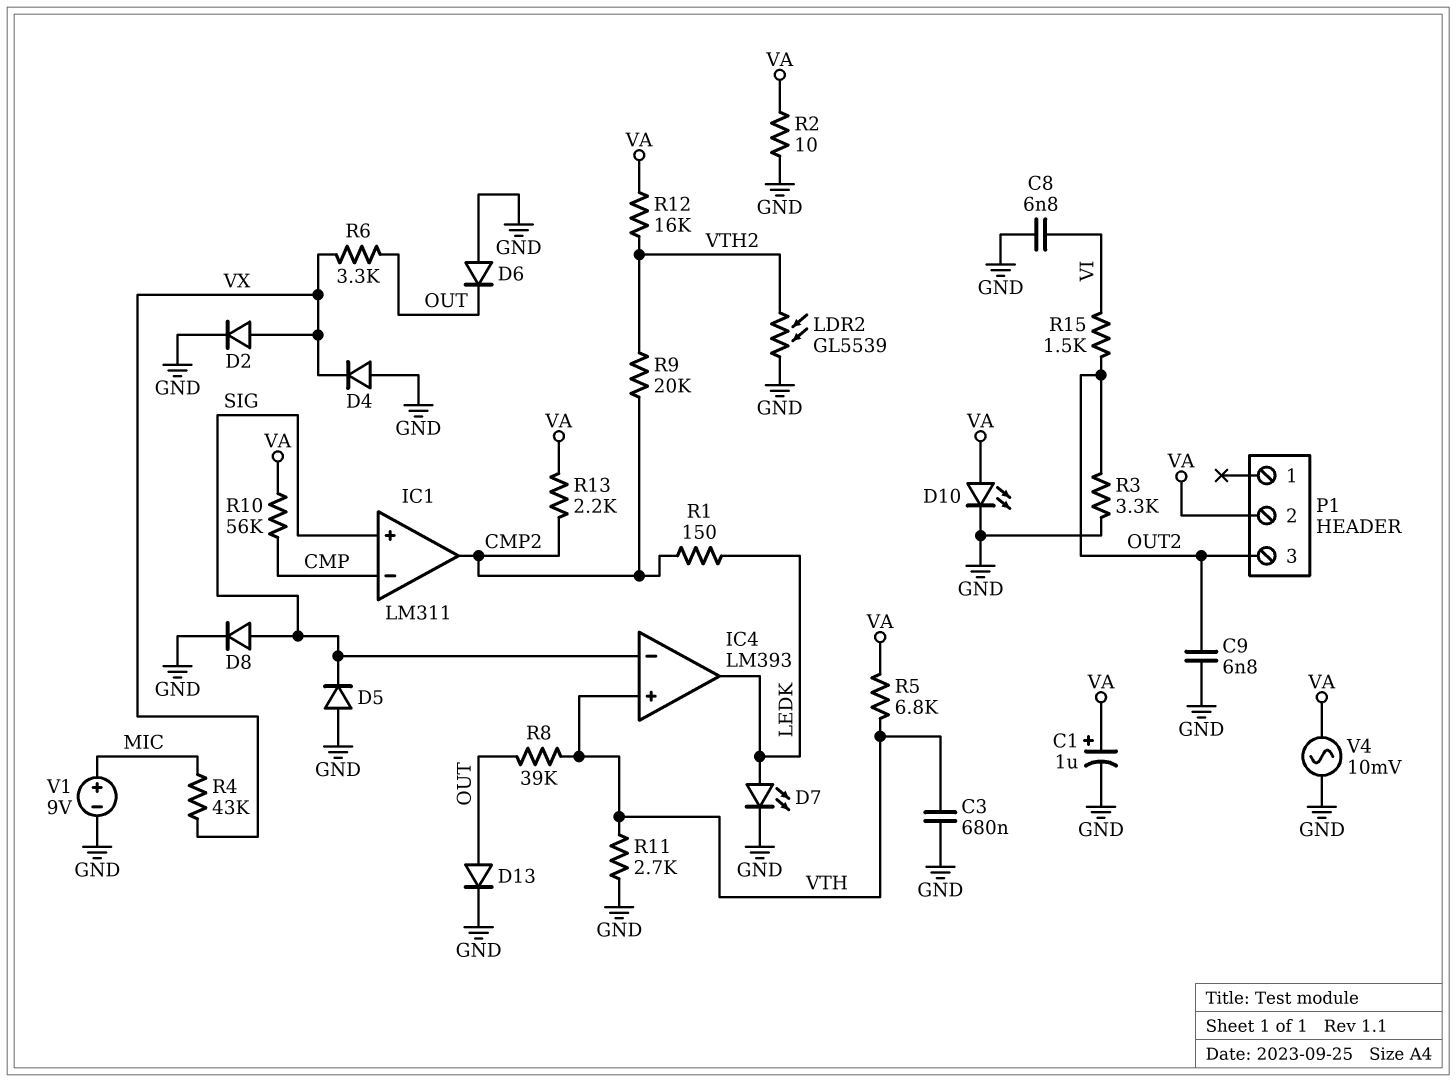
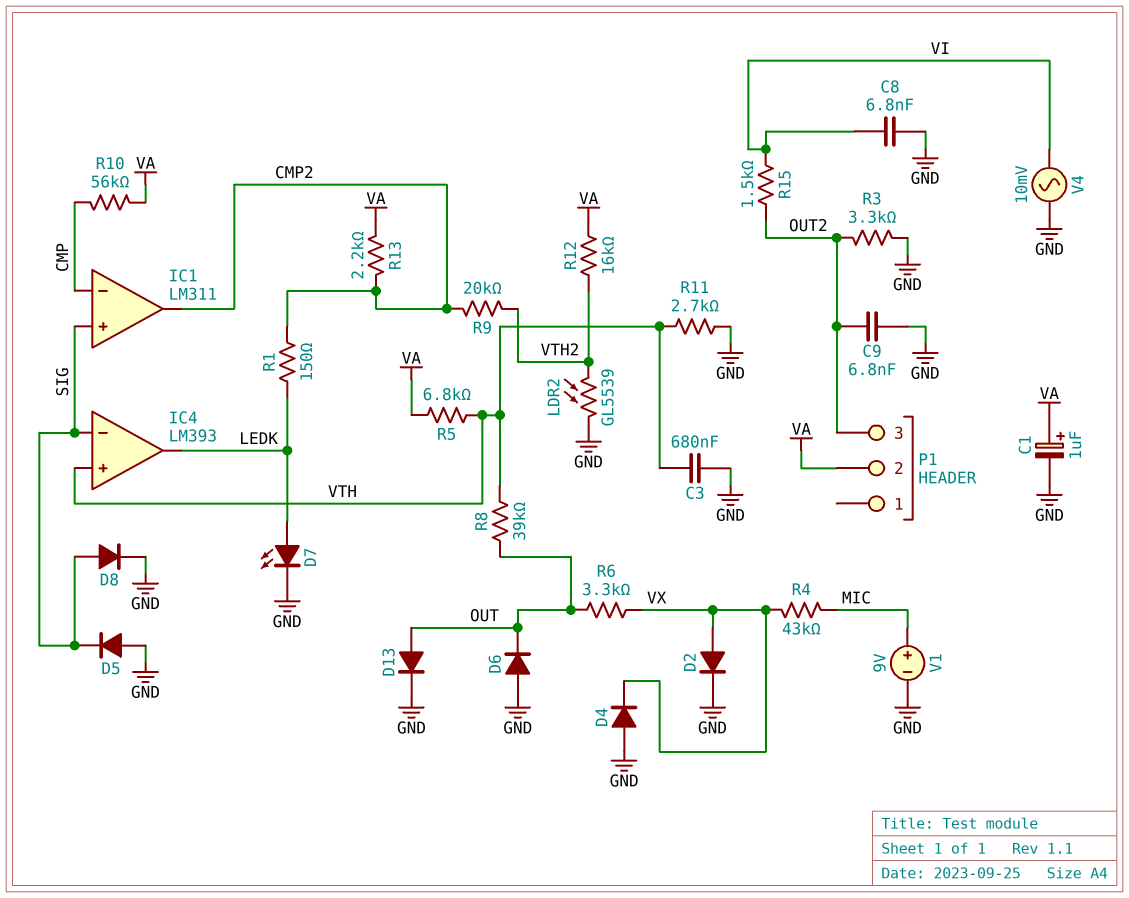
D10: LED (A VA, K GND) -> none
R2: 10 (GND, VA) -> none
V4: AC 10mV (GND, VA) -> AC 10mV (GND, VI)

